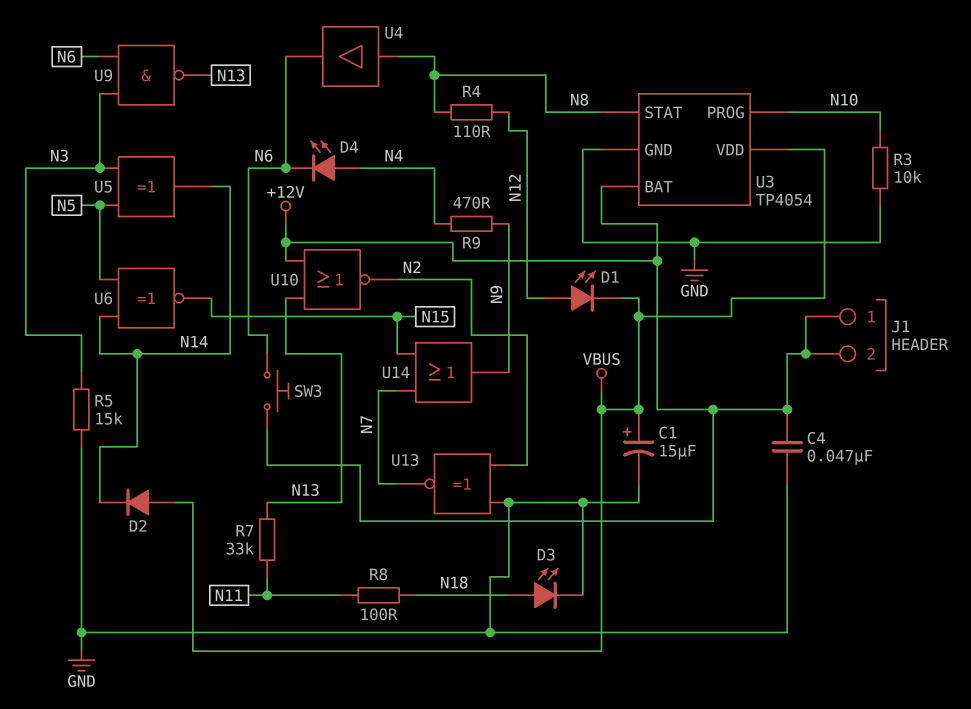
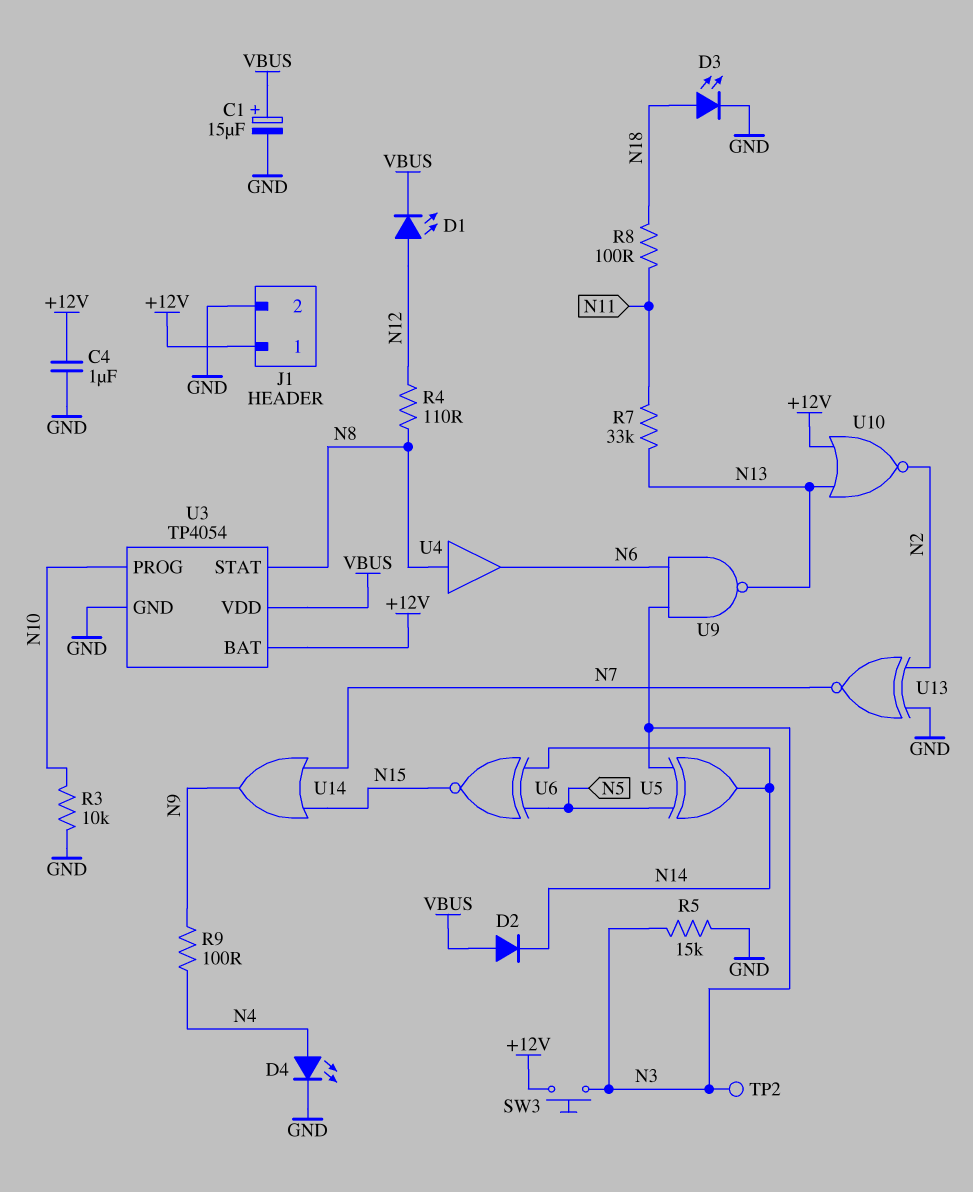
C4: 47nF (+12V, GND) -> 1uF (+12V, GND)
D4: LED (A N4, K N6) -> LED (A N4, K GND)
J1 pin 2: +12V -> GND
R9: 470 (N4, N9) -> 100 (N4, N9)
SW3: button (+12V, N6) -> button (+12V, N3)
TP2: none -> test point (N3)

